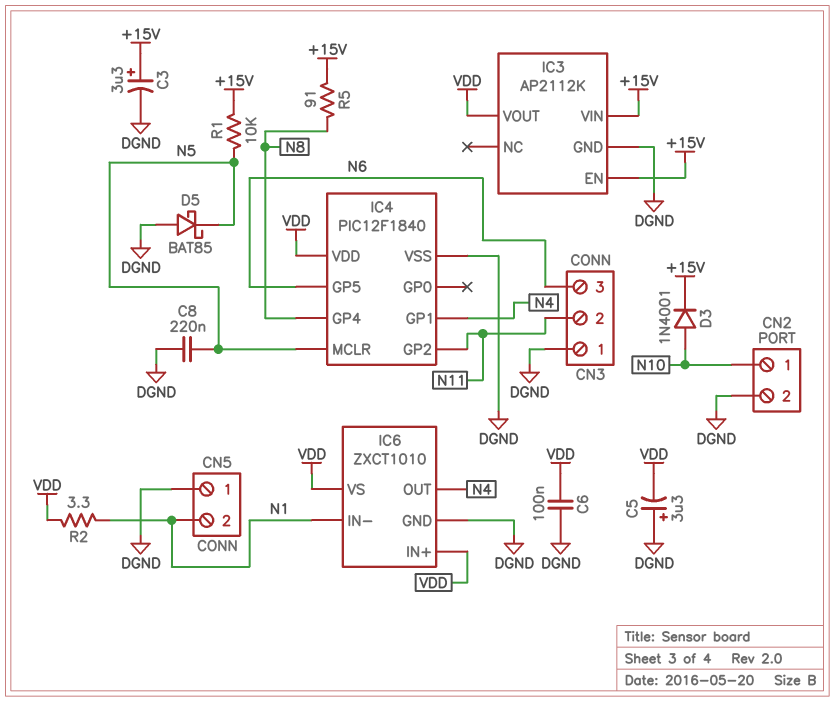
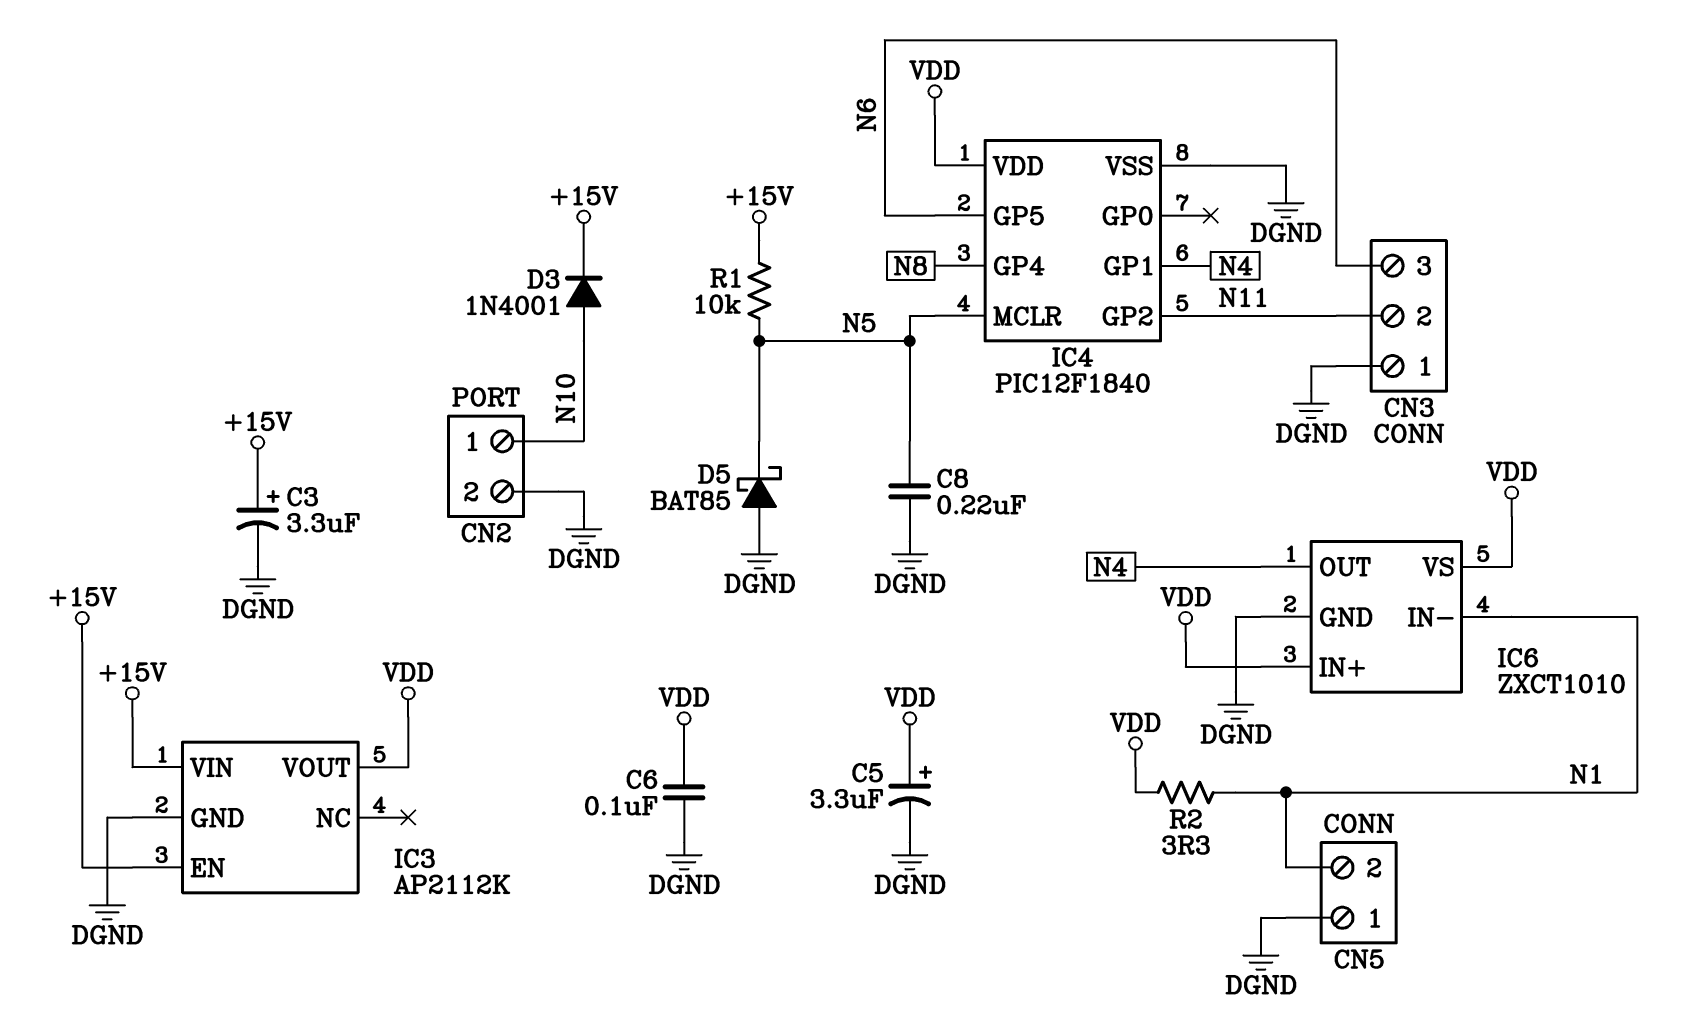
C5: 3.3uF (plus DGND, minus VDD) -> 3.3uF (plus VDD, minus DGND)
R5: 91 (+15V, N8) -> none

